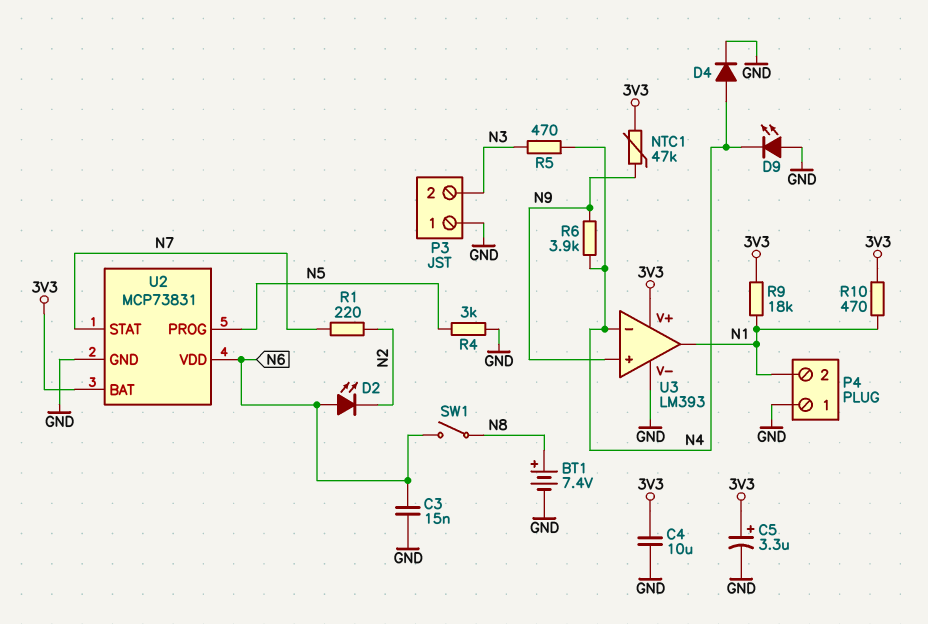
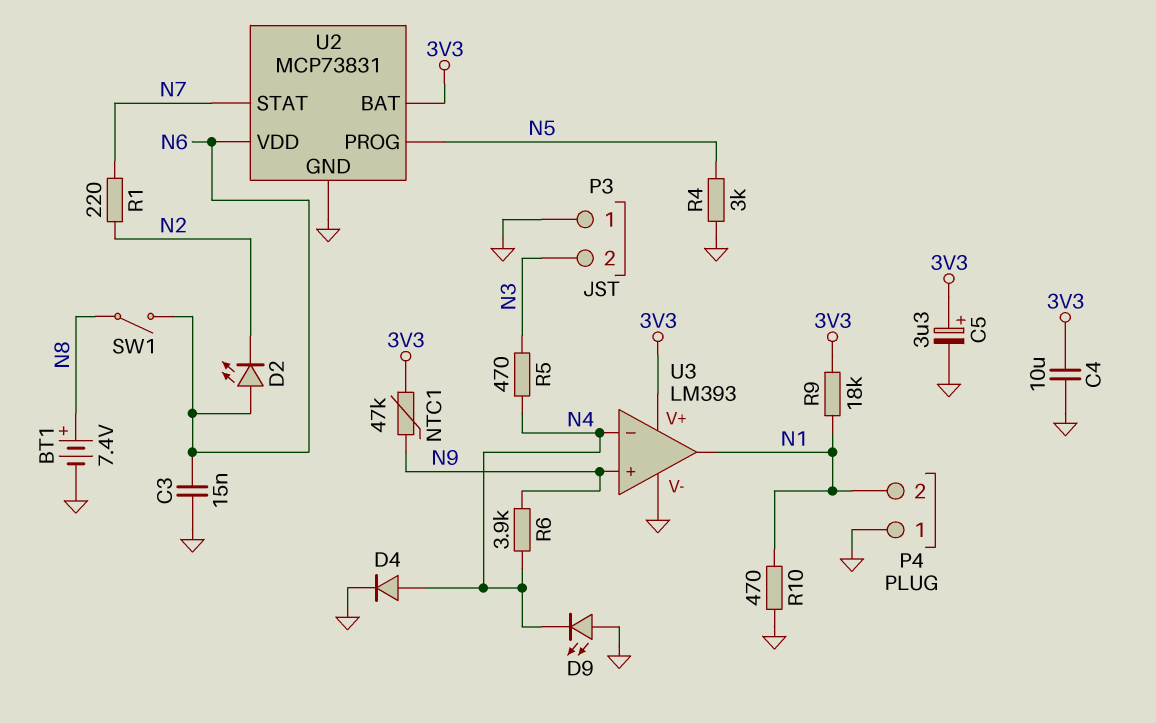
R10: 470 (3V3, N1) -> 470 (GND, N1)

